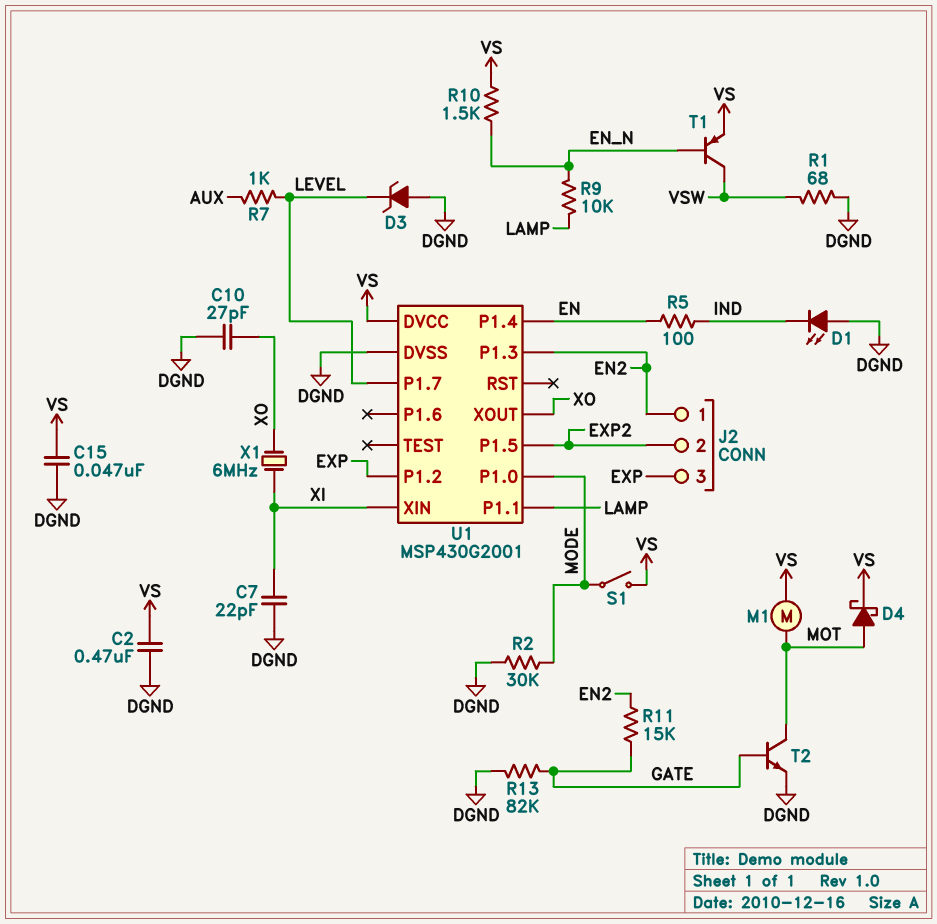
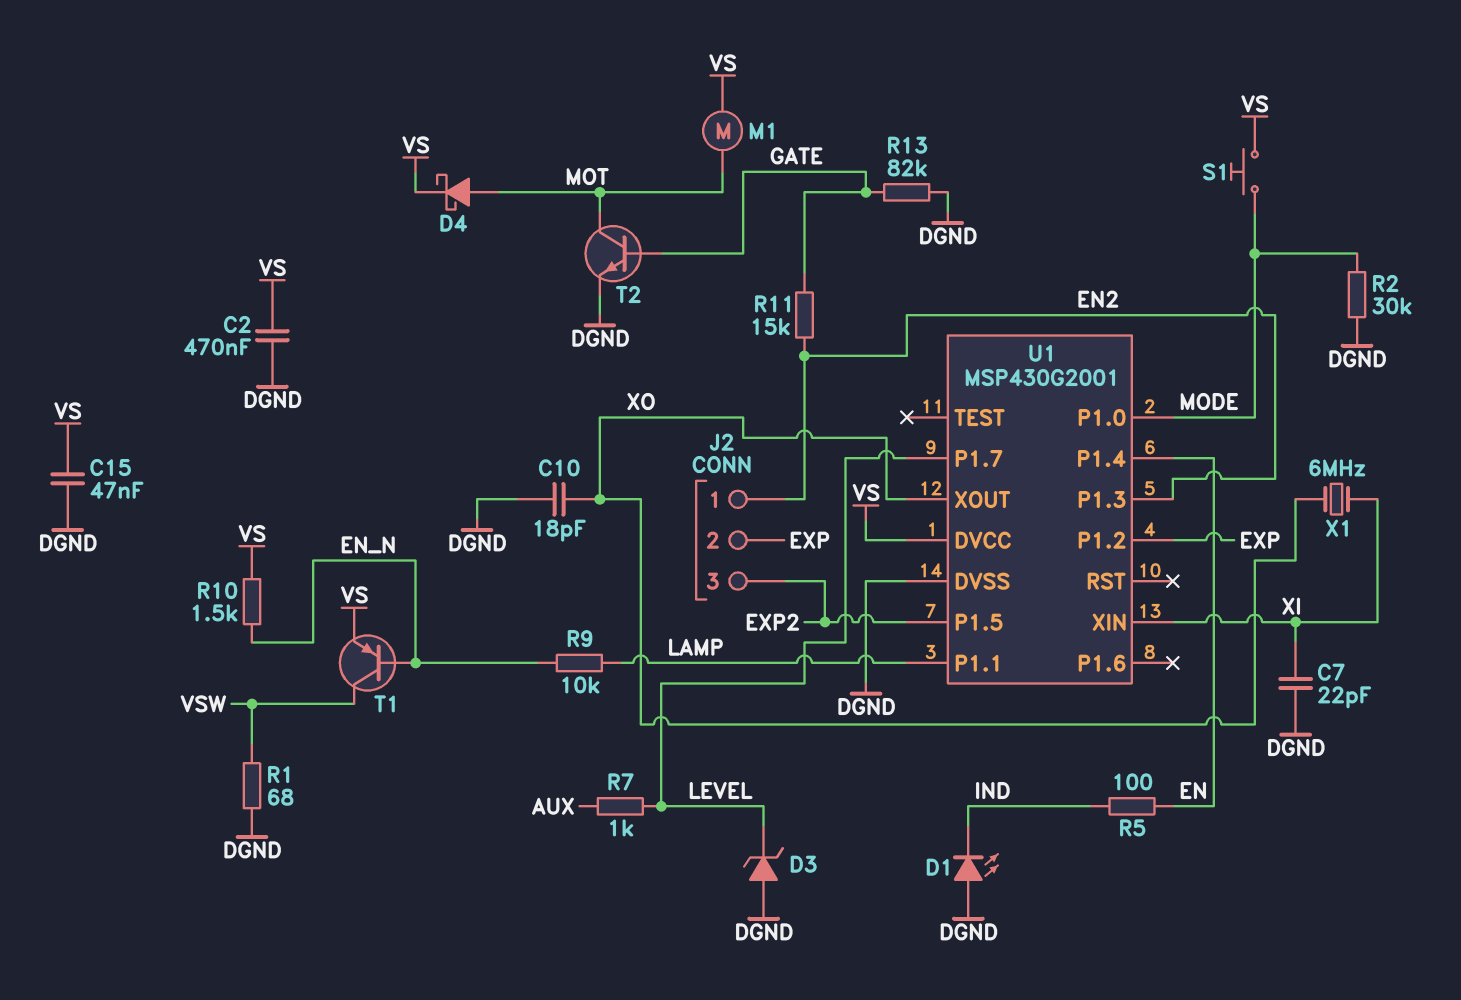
C10: 27pF (DGND, XO) -> 18pF (DGND, XO)
J2 pin 2: EXP2 -> EXP
J2 pin 3: EXP -> EXP2
S1: switch (MODE, VS) -> button (MODE, VS)

